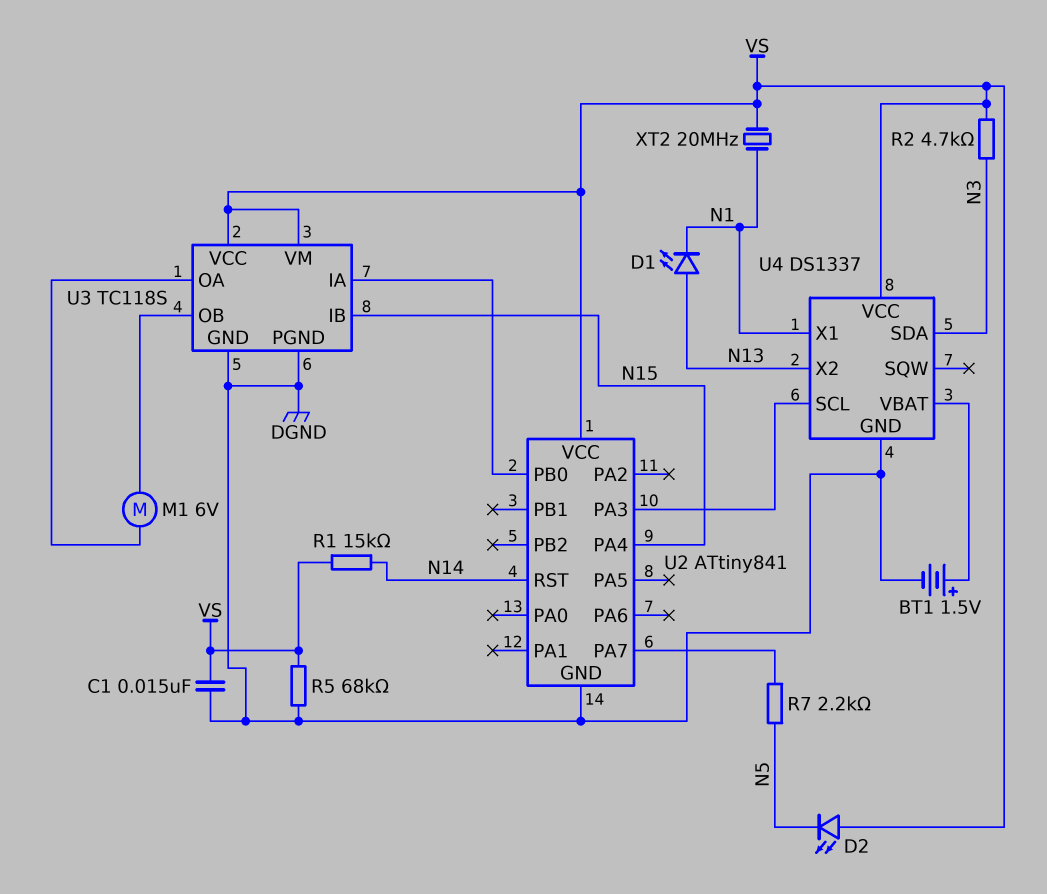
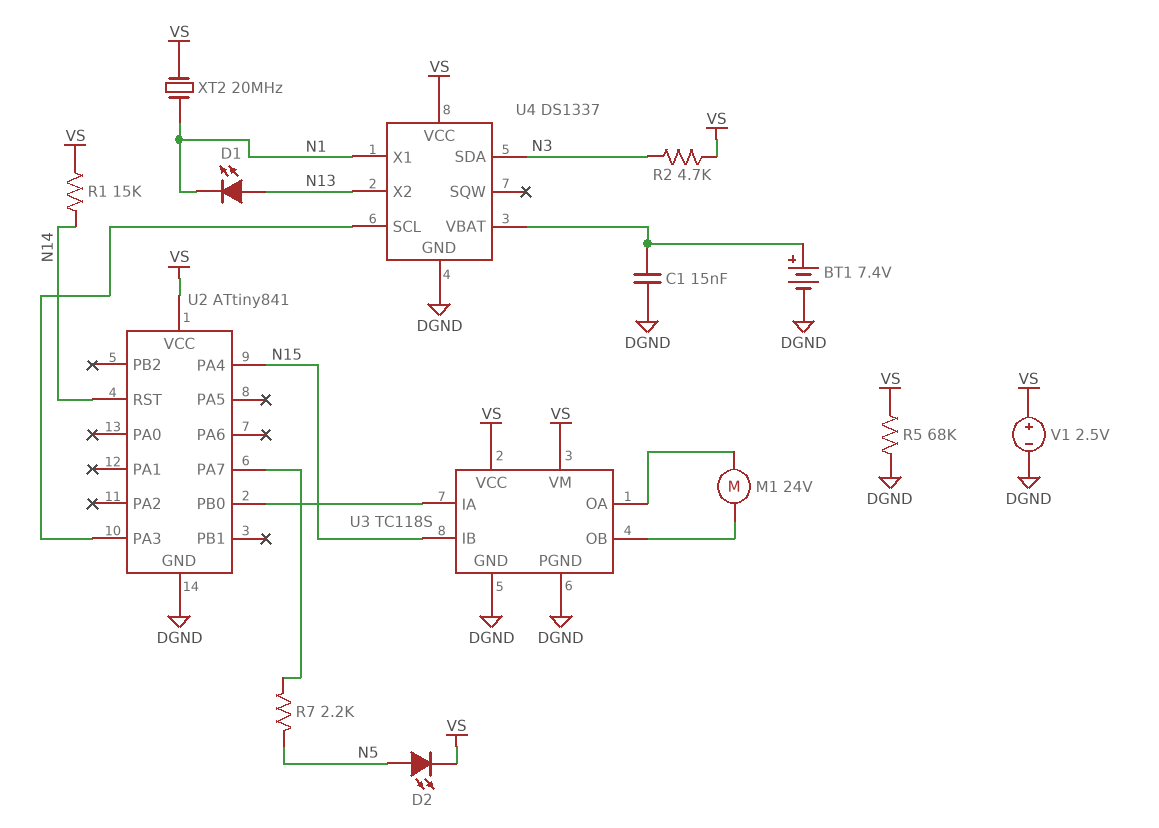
BT1: 1.5V (plus U4/VBAT, minus DGND) -> 7.4V (plus U4/VBAT, minus DGND)
C1: 15nF (DGND, VS) -> 15nF (DGND, U4/VBAT)
D2: LED (A VS, K N5) -> LED (A N5, K VS)
M1: motor 6V (U3/OA, U3/OB) -> motor 24V (U3/OA, U3/OB)
V1: none -> 2.5V (plus VS, minus DGND)

